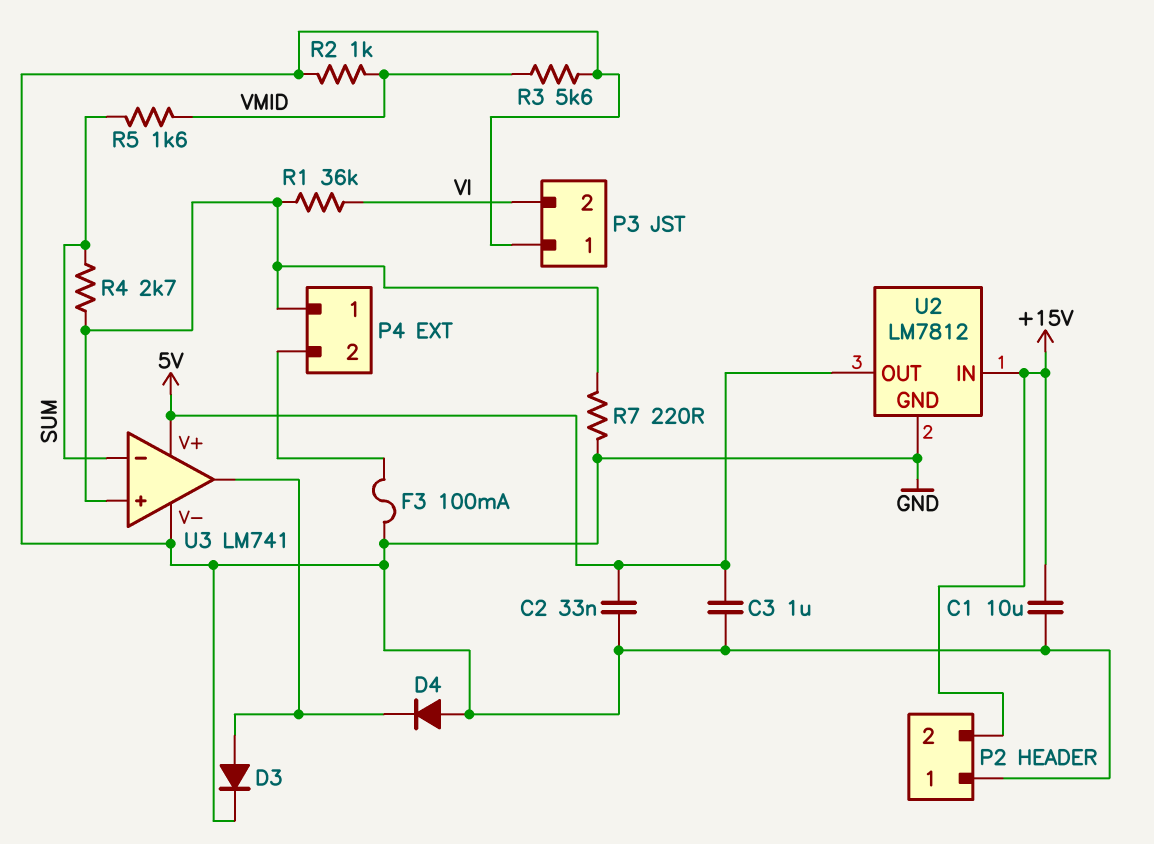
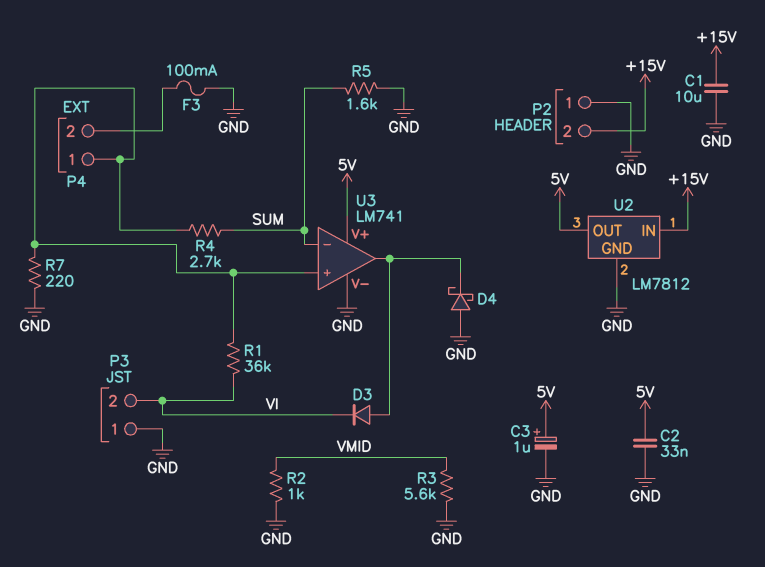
C3: 1uF (5V, GND) -> 1uF (plus 5V, minus GND)
D3: diode (A U3/out, K GND) -> diode (A U3/out, K VI)
D4: diode (A GND, K U3/out) -> schottky (A GND, K U3/out)
R5: 1.6k (SUM, VMID) -> 1.6k (GND, SUM)

